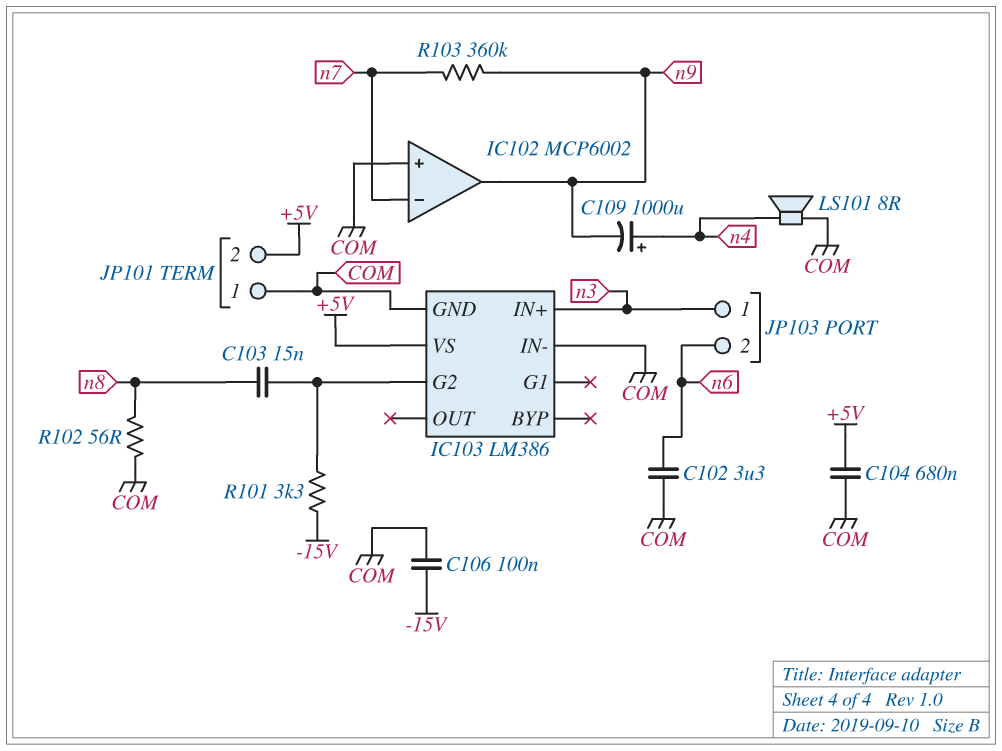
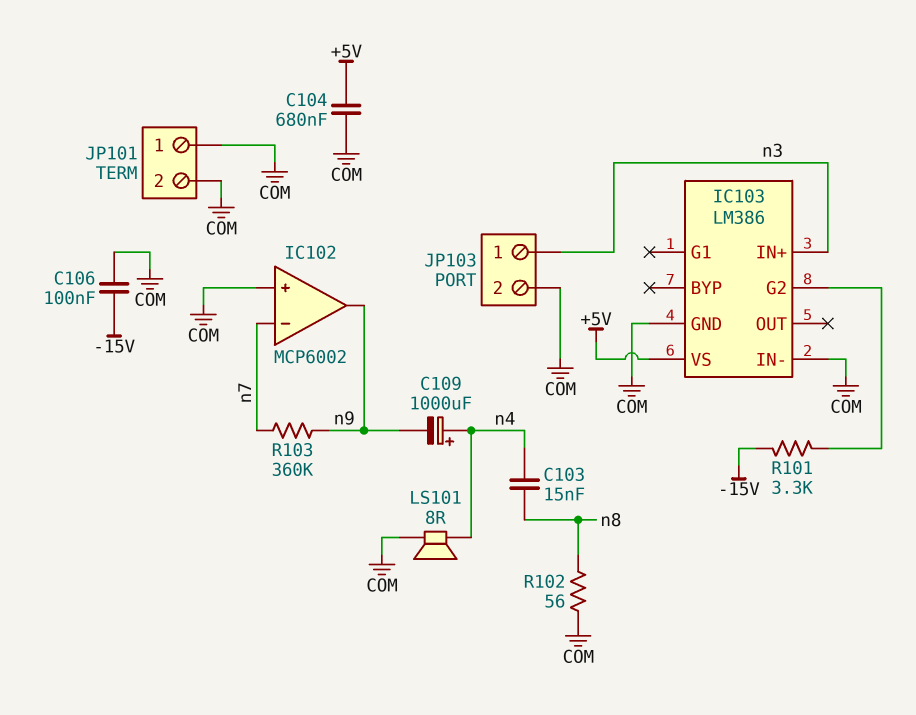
C102: 3.3uF (COM, n6) -> none
C103: 15nF (IC103/G2, n8) -> 15nF (n4, n8)
JP101 pin 2: +5V -> COM
JP103 pin 2: n6 -> COM

